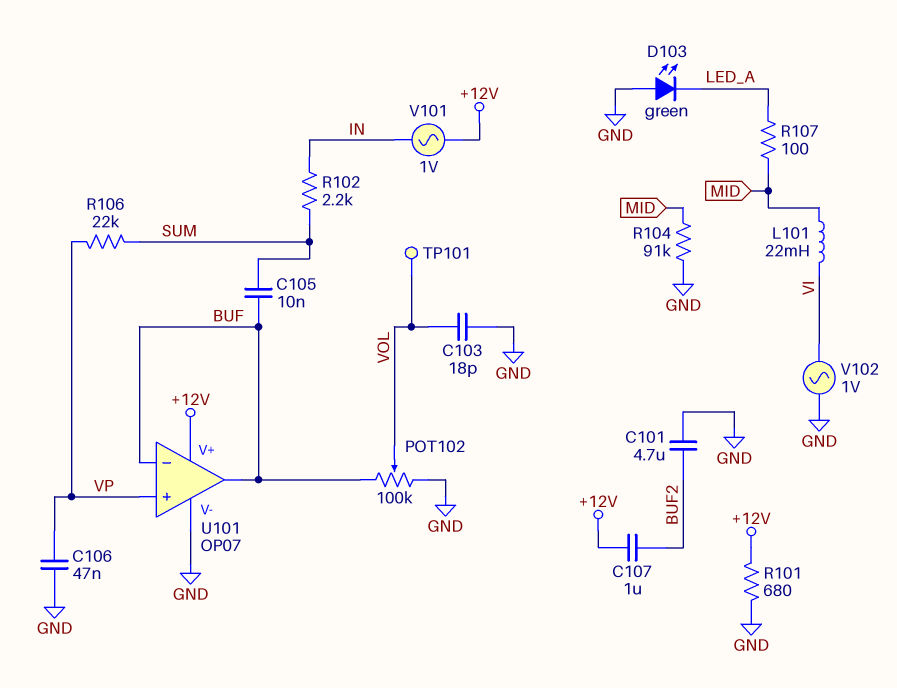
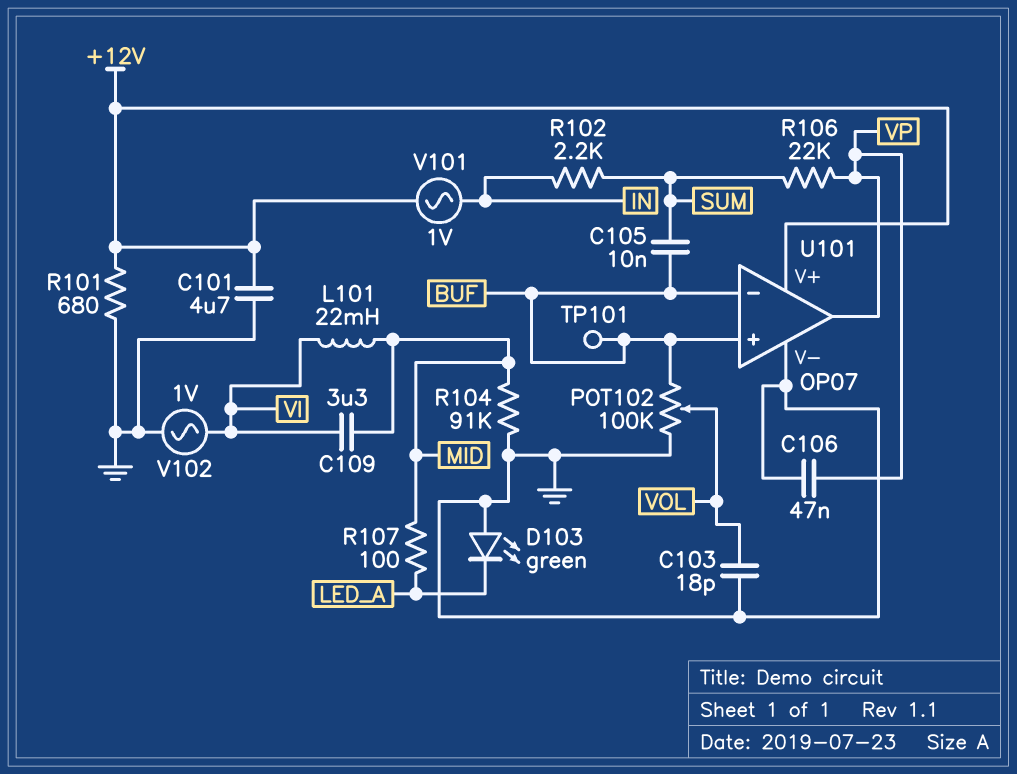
C101: 4.7uF (BUF2, GND) -> 4.7uF (+12V, GND)
C107: 1uF (+12V, BUF2) -> none
C109: none -> 3.3uF (MID, VI)
TP101: test point (VOL) -> test point (BUF)
U101 pin in+: VP -> BUF
U101 pin out: BUF -> VP

